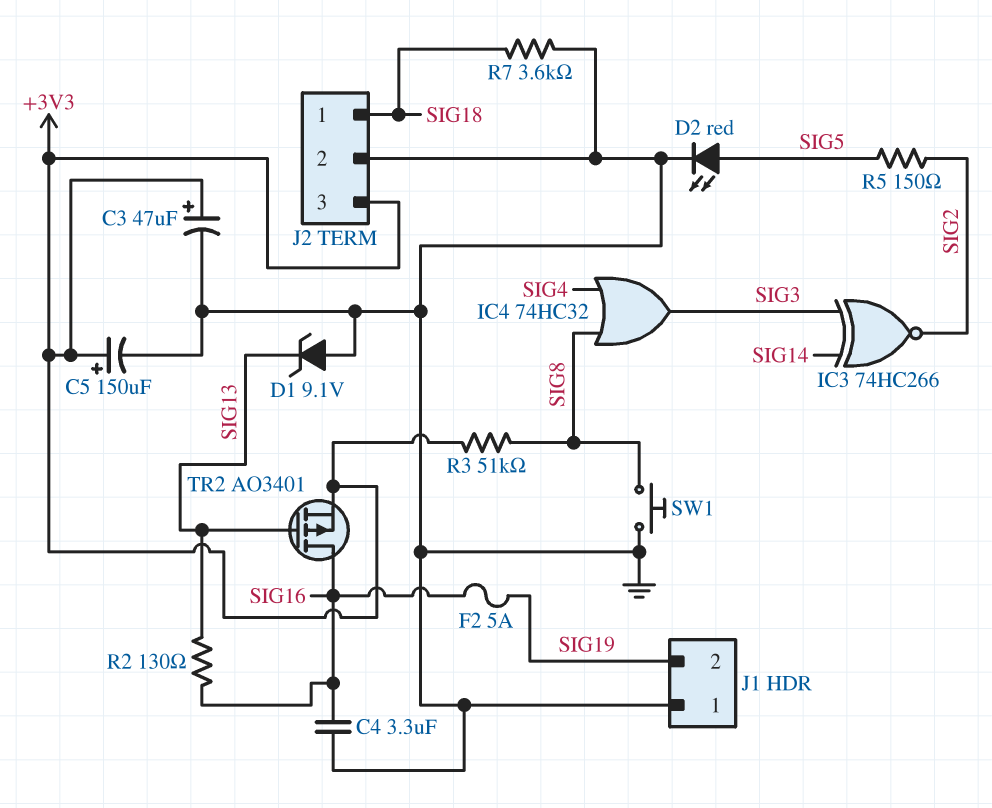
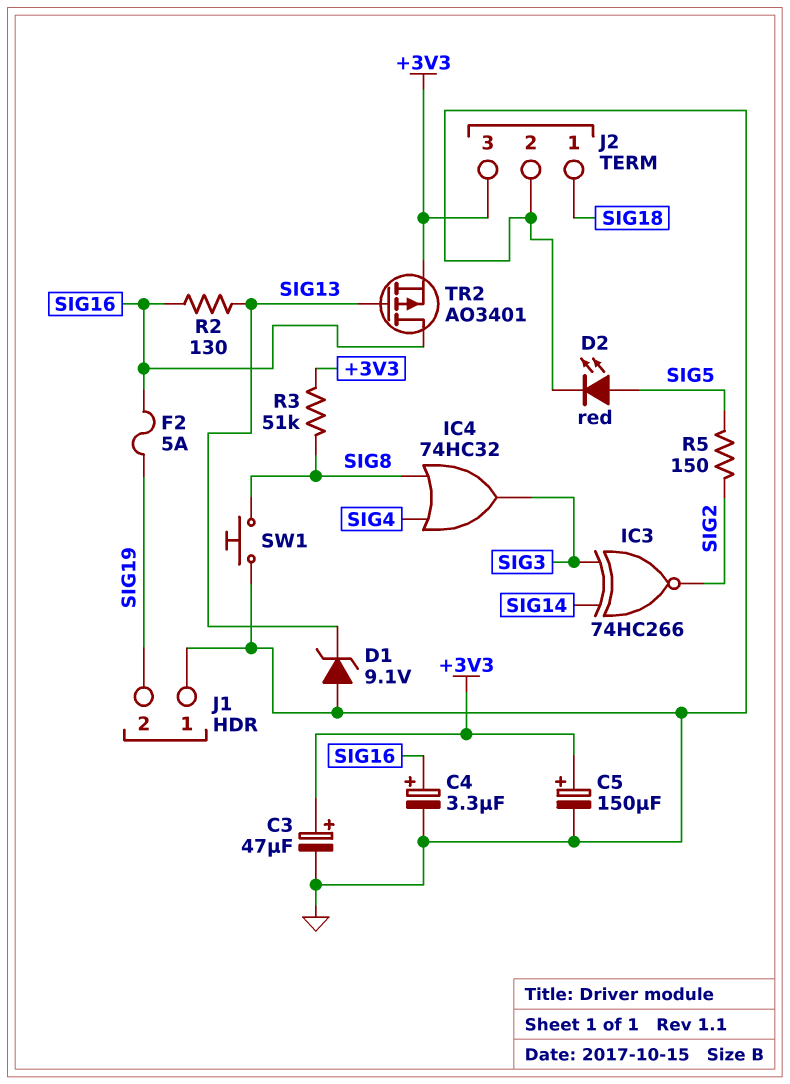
C4: 3.3uF (GND, SIG16) -> 3.3uF (plus SIG16, minus GND)
R7: 3.6k (GND, SIG18) -> none

